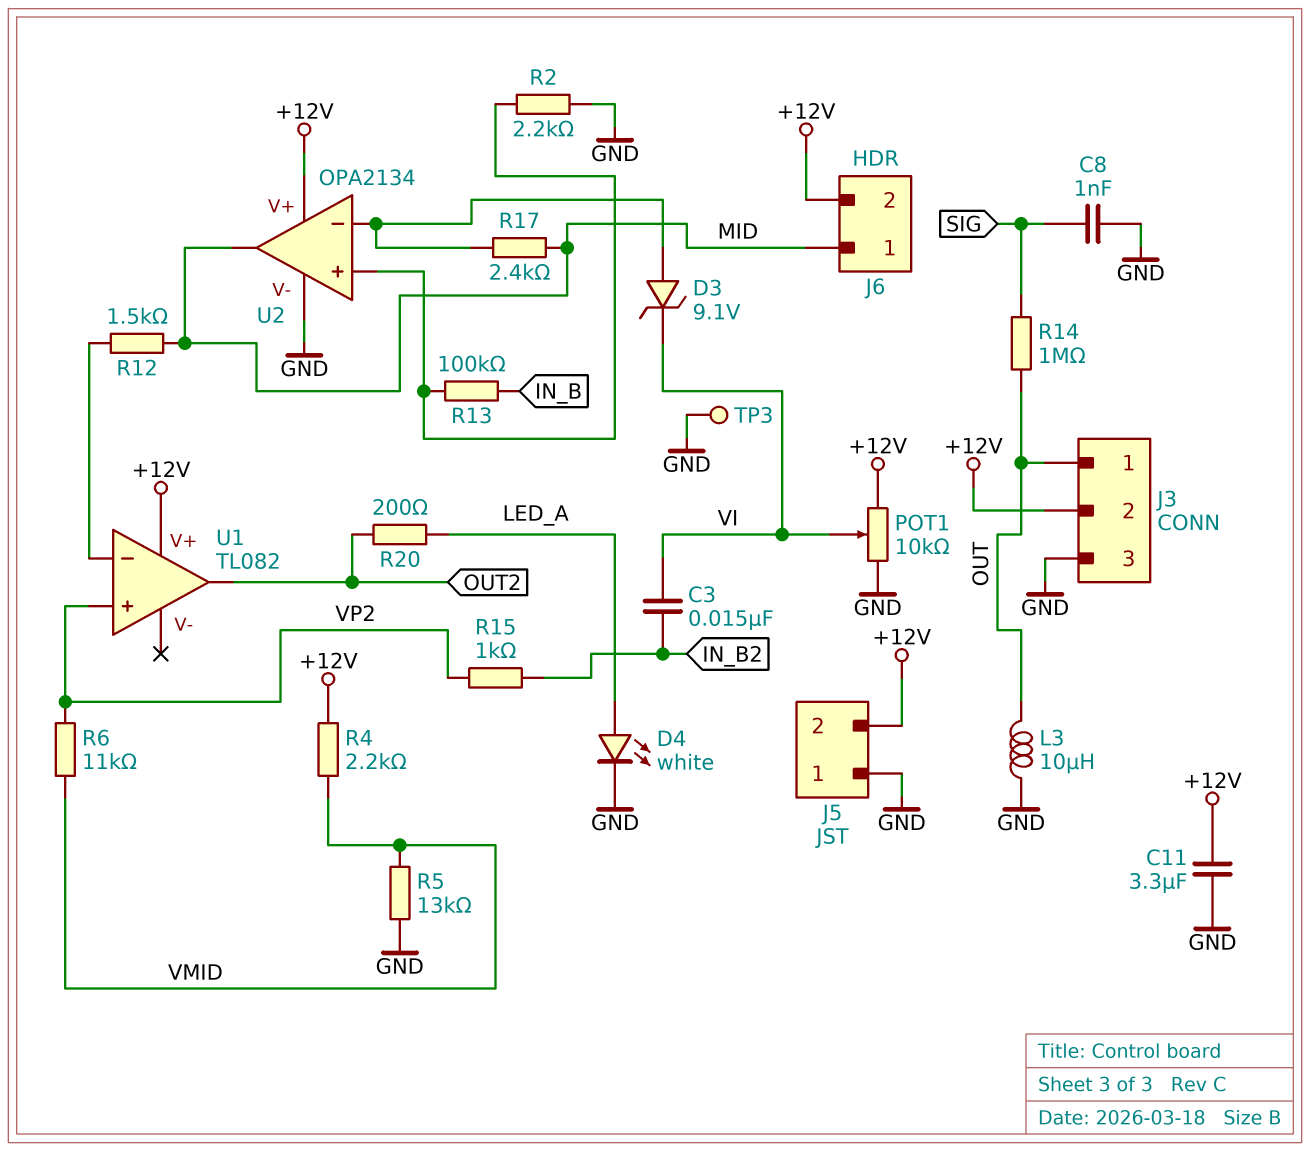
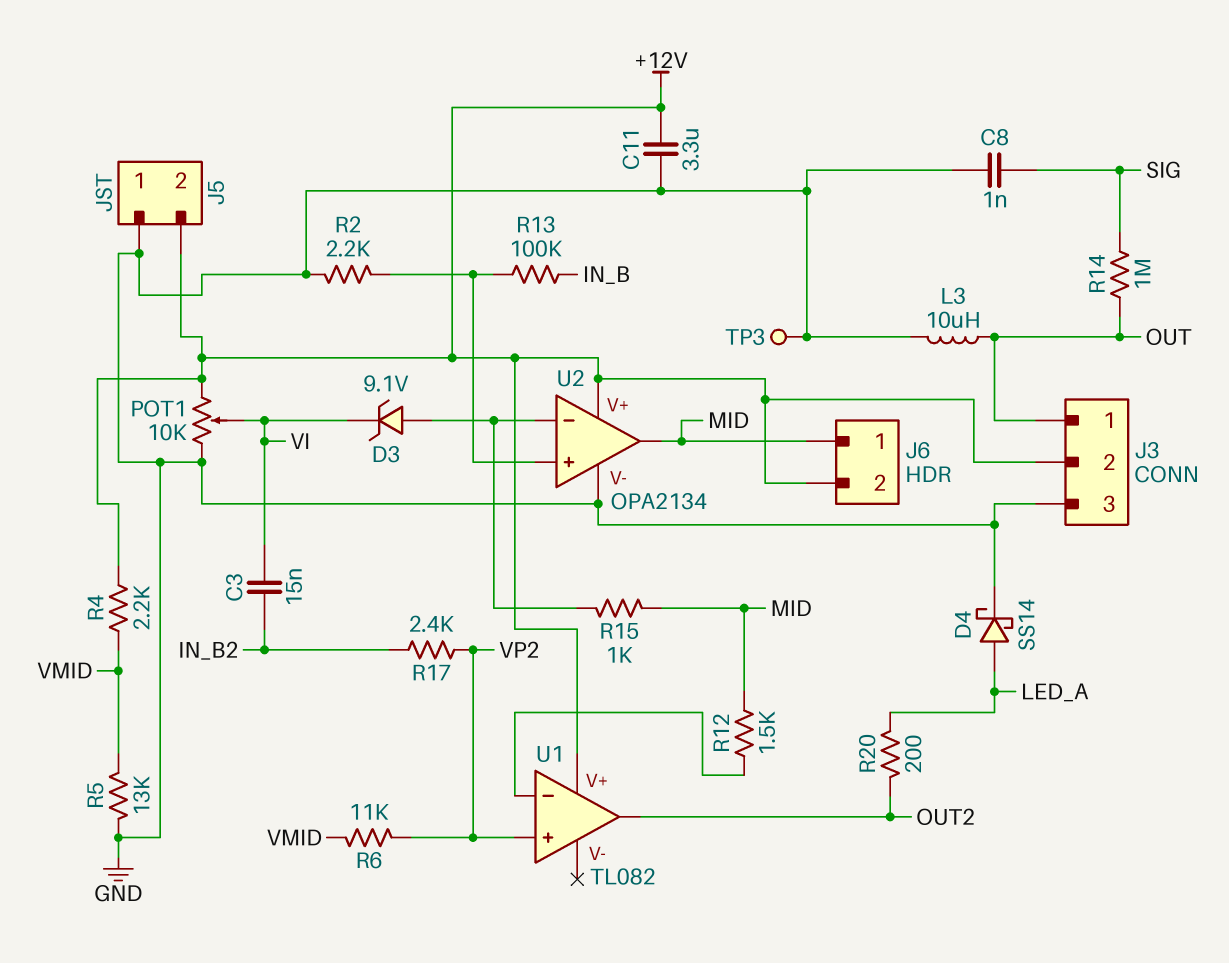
D4: LED white (A LED_A, K GND) -> schottky SS14 (A LED_A, K GND)
R15: 1k (IN_B2, VP2) -> 1k (MID, U2/in-)
R17: 2.4k (MID, U2/in-) -> 2.4k (IN_B2, VP2)

